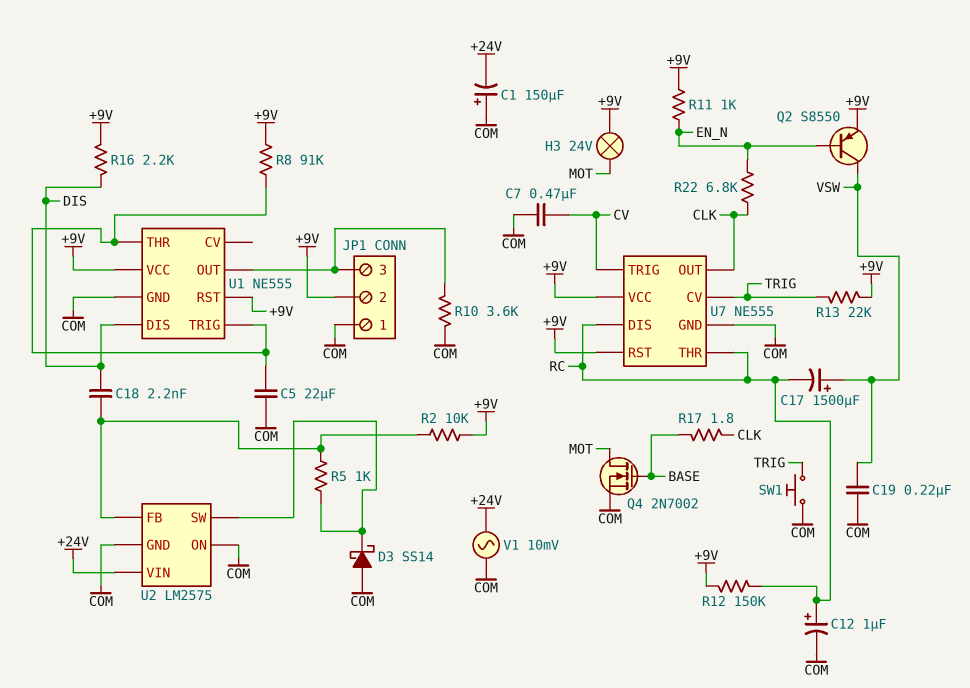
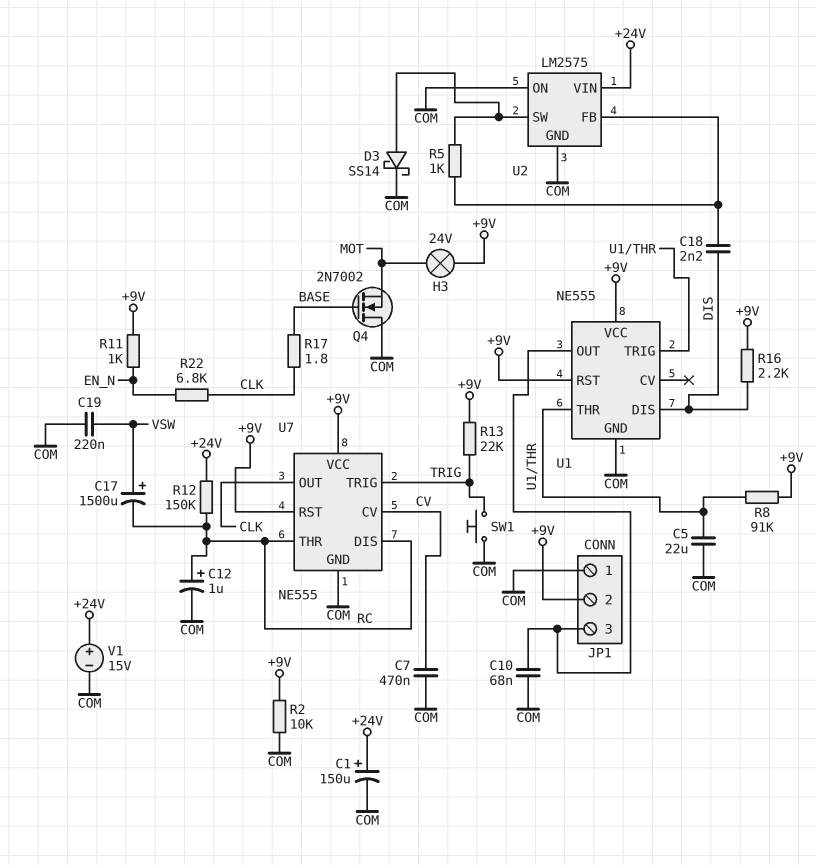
C1: 150uF (plus COM, minus +24V) -> 150uF (plus +24V, minus COM)
C10: none -> 68nF (COM, JP1/3)
D3: schottky SS14 (A COM, K U2/SW) -> schottky SS14 (A U2/SW, K COM)
Q2: PNP S8550 (B EN_N, C VSW, E +9V) -> none
Q4: NMOS 2N7002 (G BASE, D MOT, S COM) -> NMOS 2N7002 (G BASE, D COM, S MOT)
R2: 10k (+9V, U2/FB) -> 10k (+9V, COM)
R10: 3.6k (COM, JP1/3) -> none
R12: 150k (+9V, RC) -> 150k (+24V, RC)
U7 pin CV: TRIG -> CV
U7 pin TRIG: CV -> TRIG
V1: AC 10mV (+24V, COM) -> 15V (plus +24V, minus COM)

